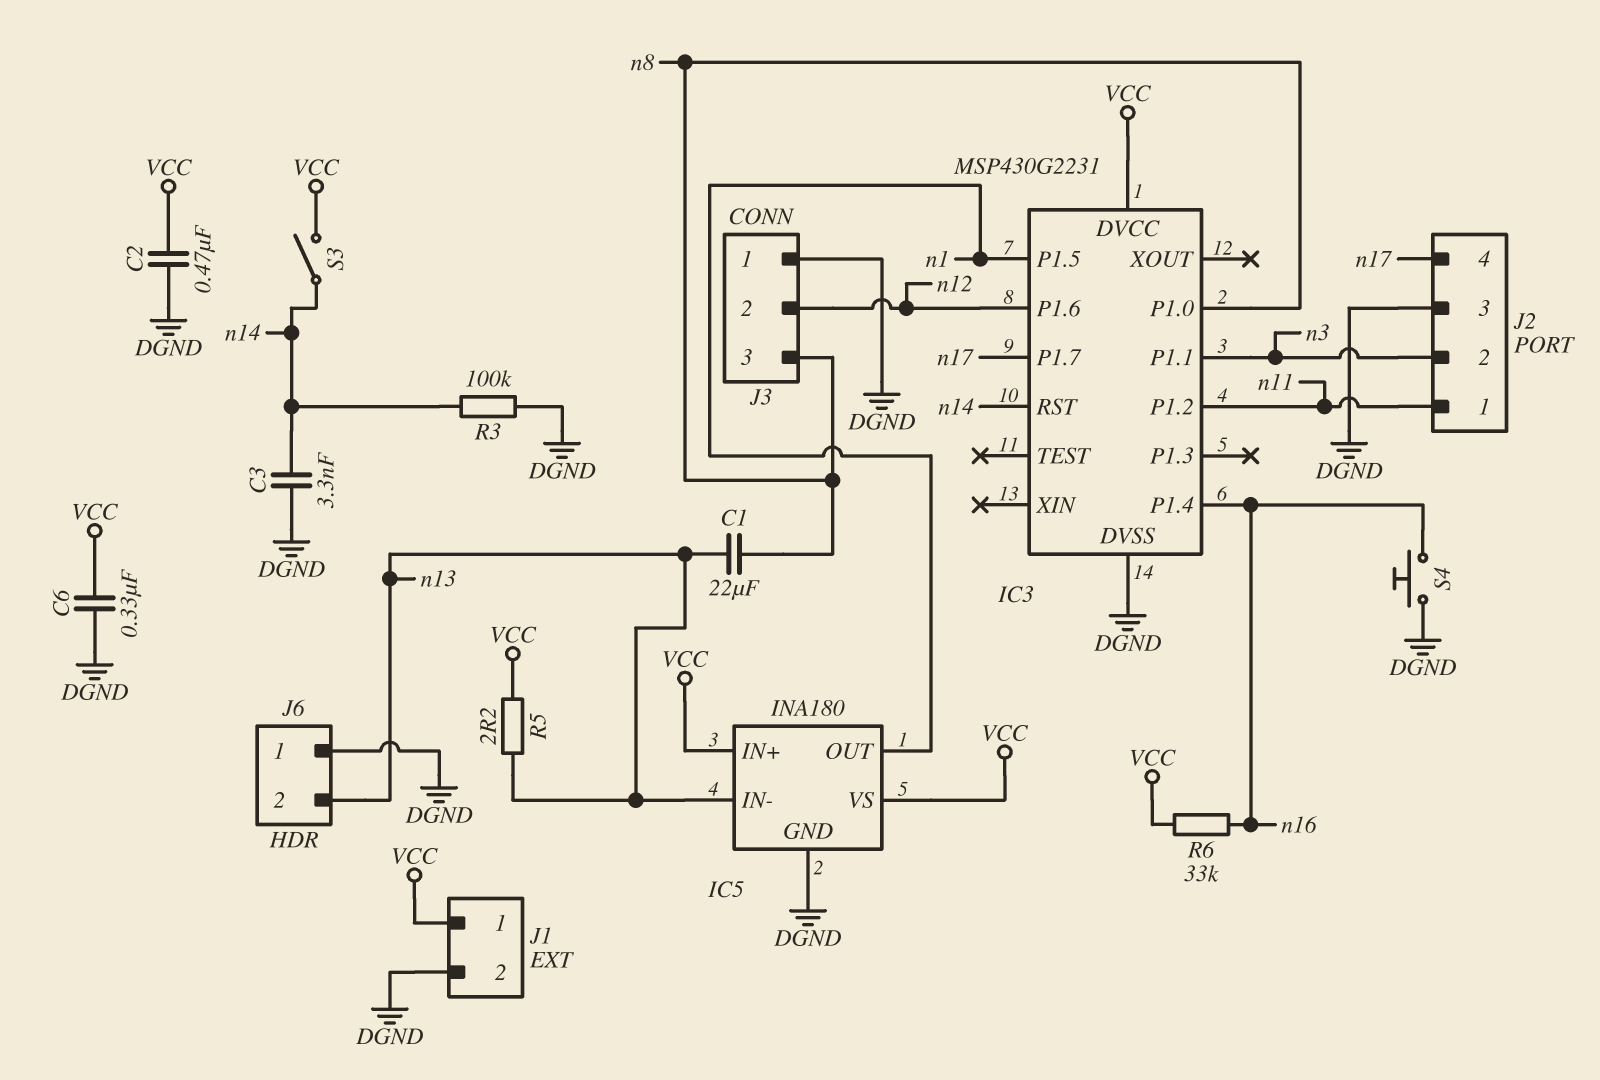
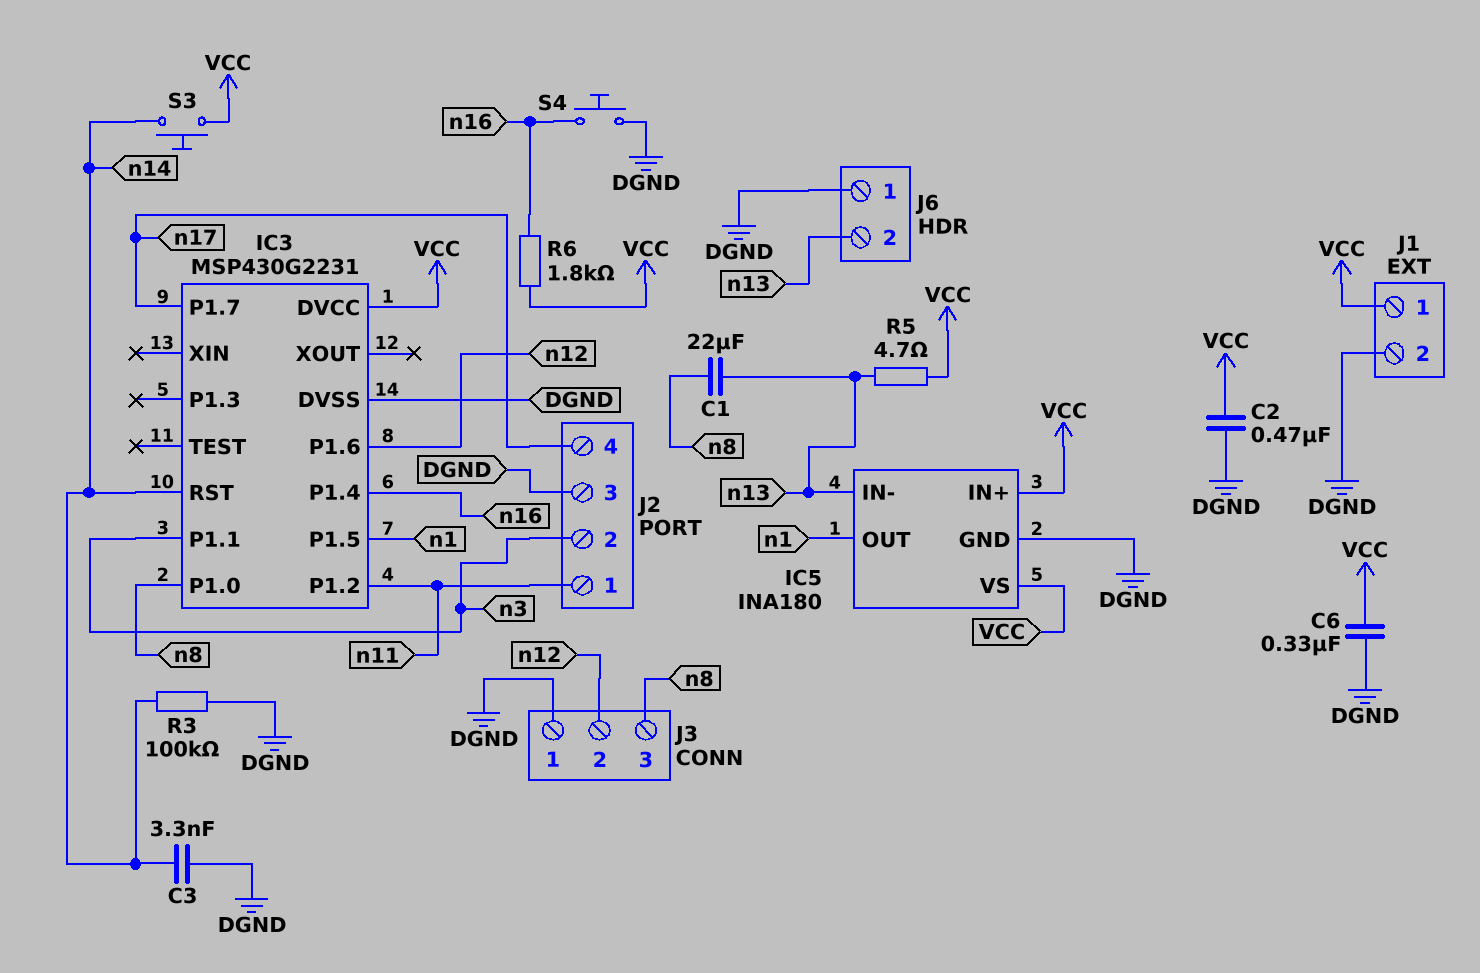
R5: 2.2 (VCC, n13) -> 4.7 (VCC, n13)
R6: 33k (VCC, n16) -> 1.8k (VCC, n16)
S3: switch (VCC, n14) -> button (VCC, n14)

